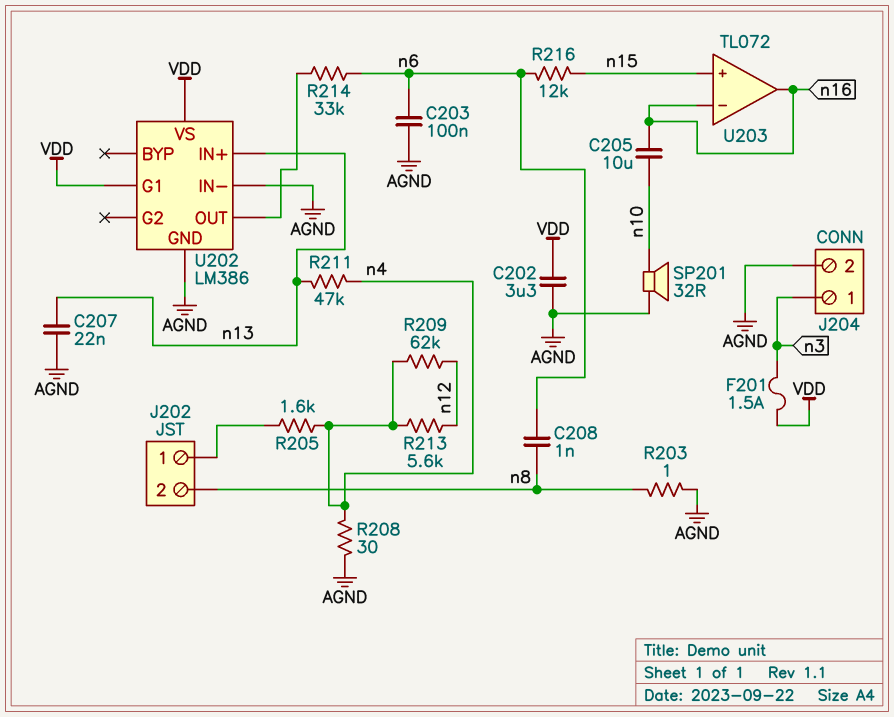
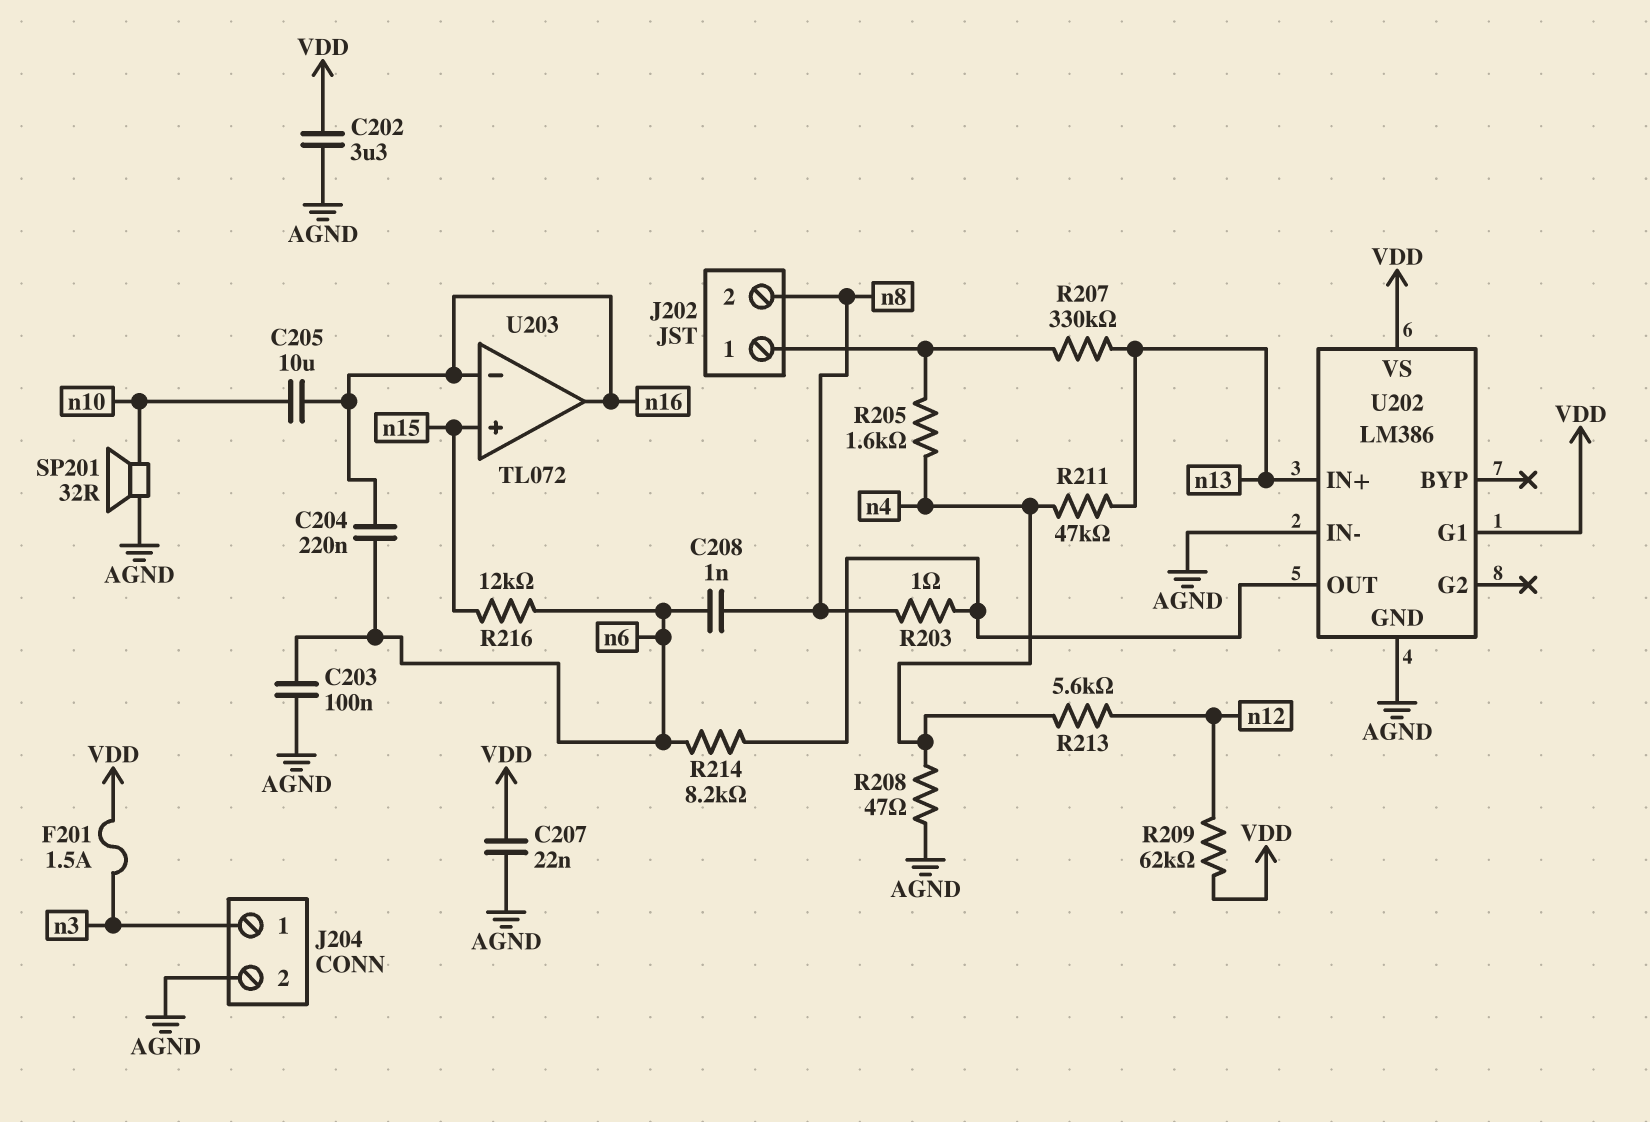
C204: none -> 220nF (n6, n16)
C207: 22nF (AGND, n13) -> 22nF (AGND, VDD)
R203: 1 (AGND, n8) -> 1 (U202/OUT, n8)
R207: none -> 330k (J202/1, n13)
R208: 30 (AGND, n4) -> 47 (AGND, n4)
R209: 62k (n4, n12) -> 62k (VDD, n12)
R214: 33k (U202/OUT, n6) -> 8.2k (U202/OUT, n6)

